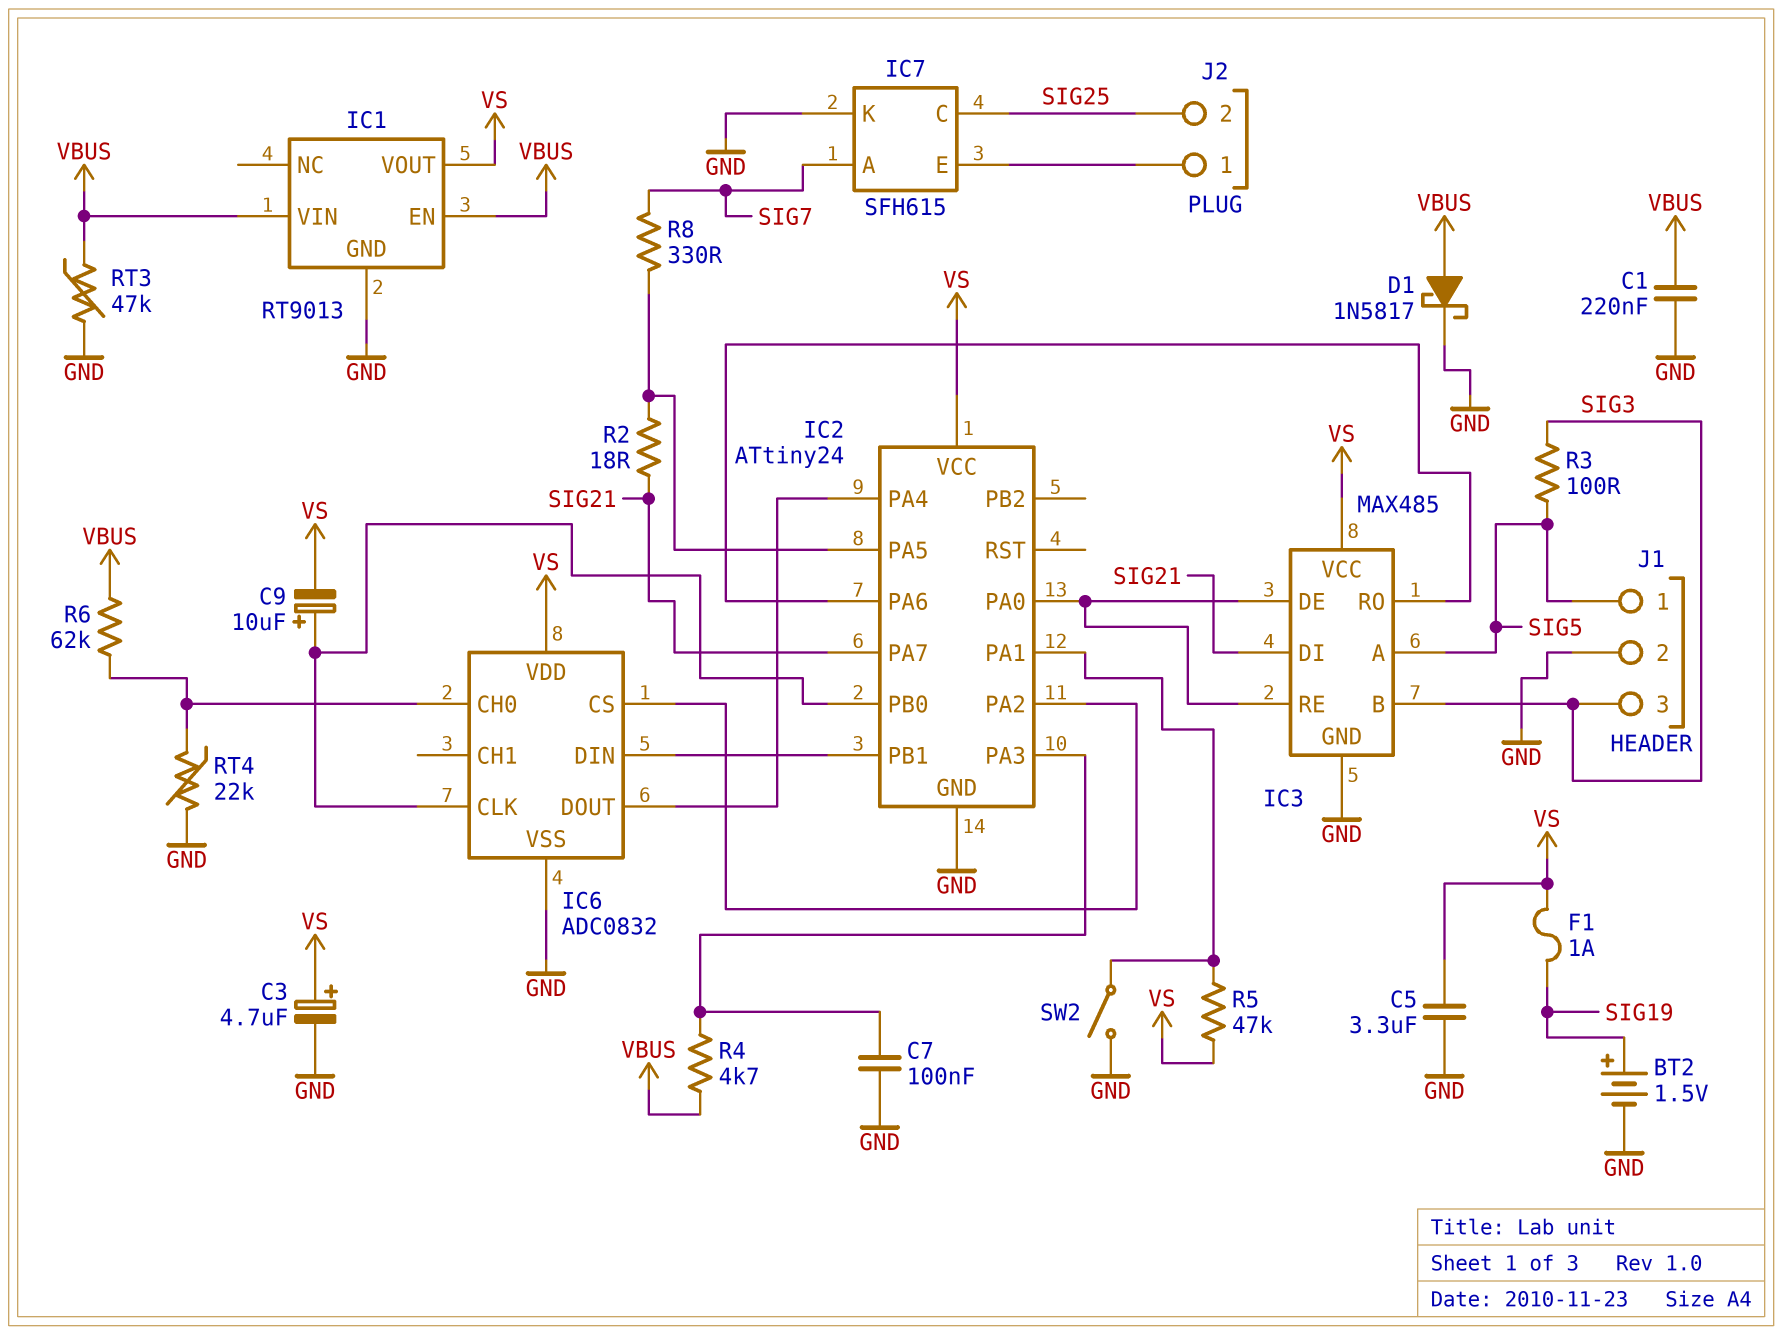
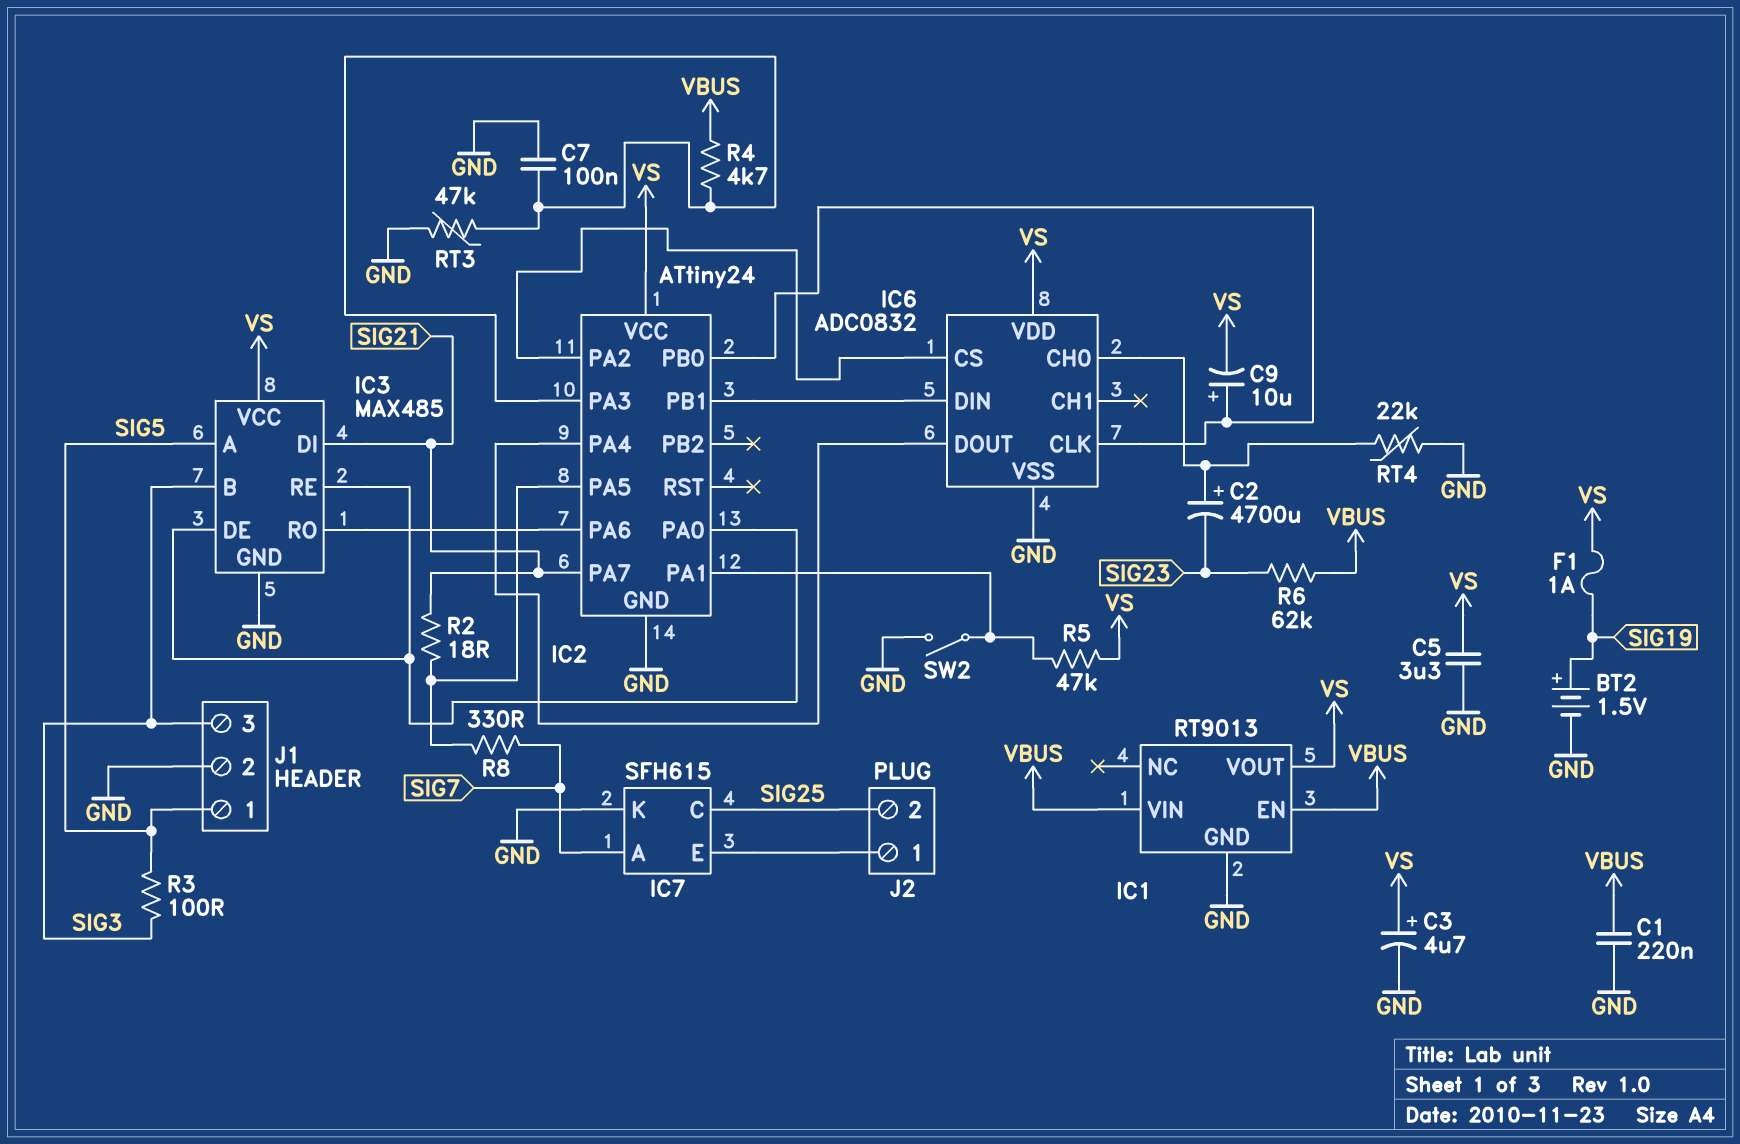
C2: none -> 4700uF (plus IC6/CH0, minus SIG23)
D1: schottky 1N5817 (A VBUS, K GND) -> none
R6: 62k (IC6/CH0, VBUS) -> 62k (SIG23, VBUS)
RT3: 47k (GND, VBUS) -> 47k (GND, IC2/PA3)

